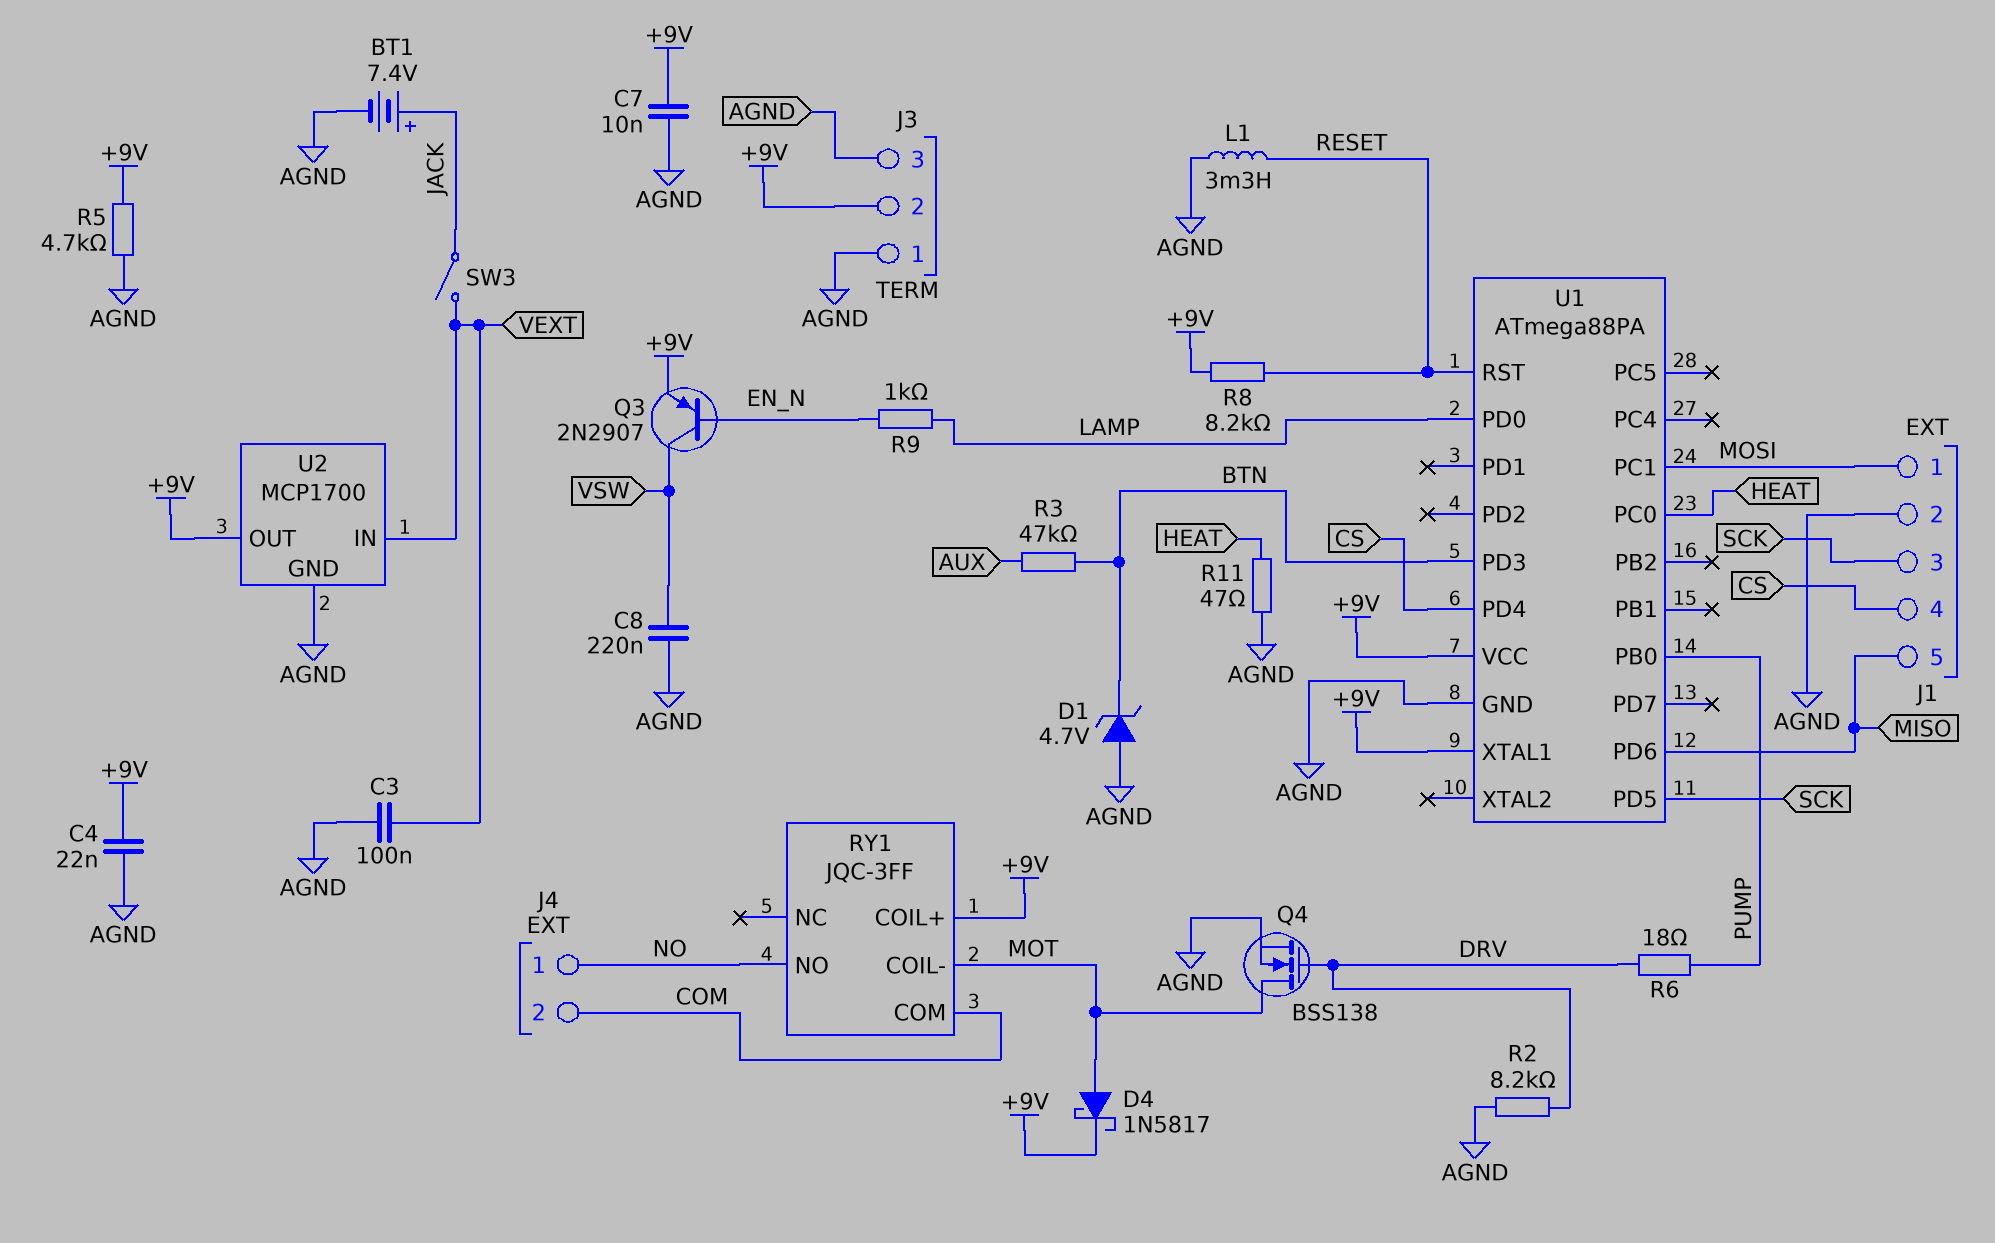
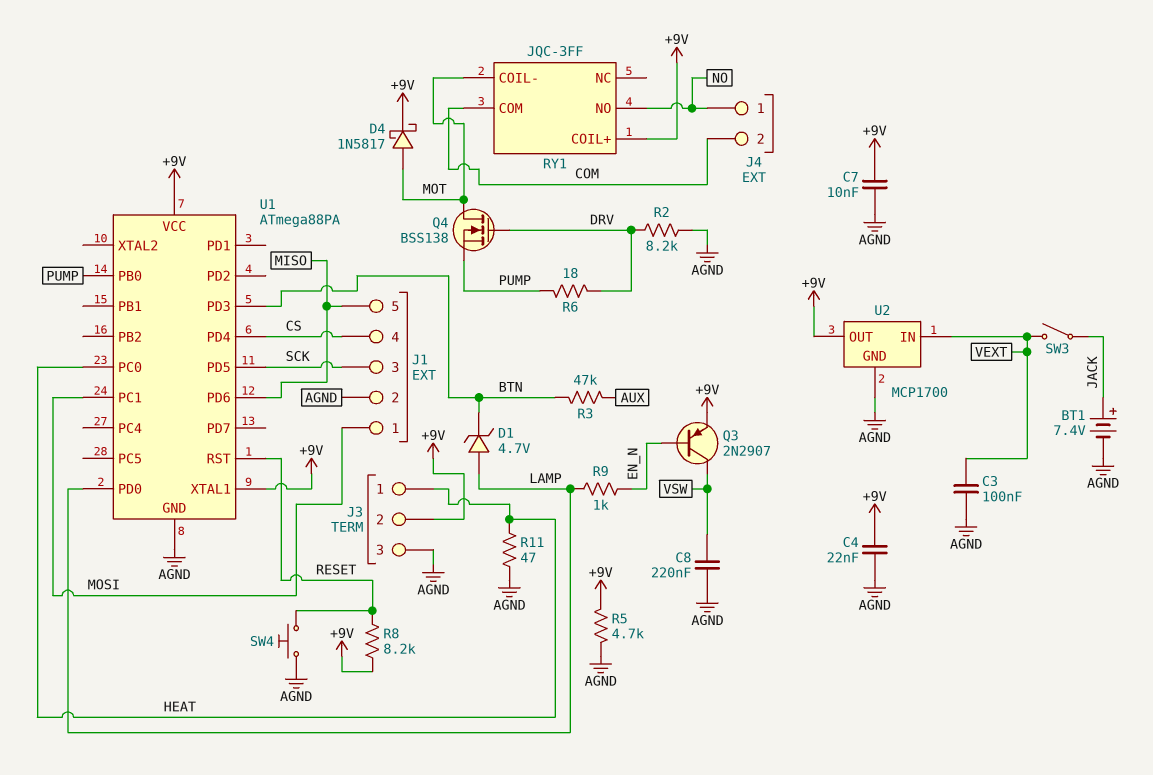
D1: zener 4.7V (A AGND, K BTN) -> zener 4.7V (A LAMP, K BTN)
J3 pin 1: AGND -> HEAT
L1: 3.3mH (AGND, RESET) -> none
Q4: NMOS BSS138 (G DRV, D MOT, S AGND) -> NMOS BSS138 (G DRV, D MOT, S PUMP)
SW4: none -> button (AGND, RESET)

